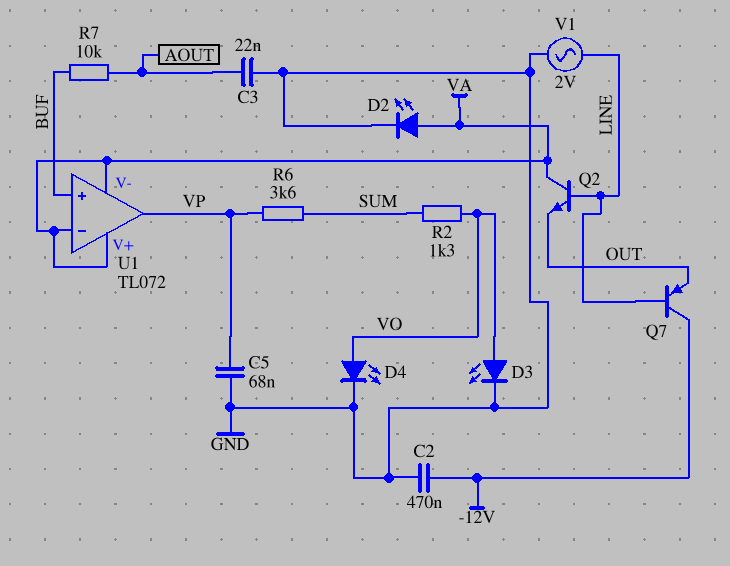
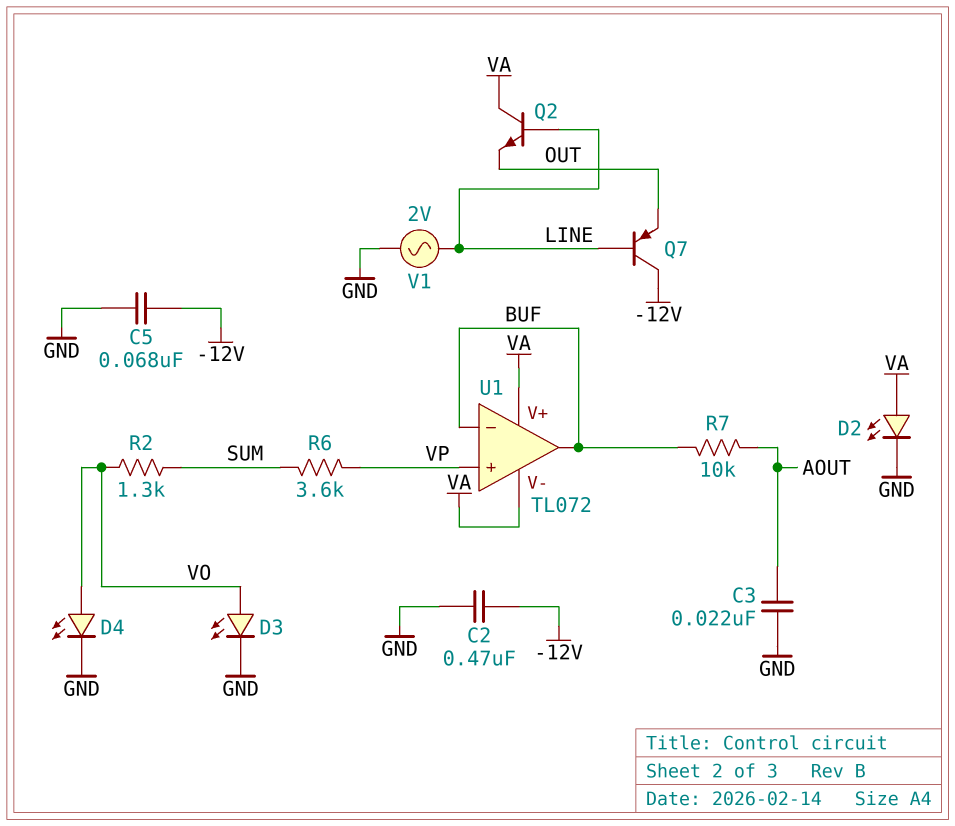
C5: 68nF (GND, VP) -> 68nF (-12V, GND)
U1 pin in+: BUF -> VP
U1 pin in-: VA -> BUF
U1 pin out: VP -> BUF

